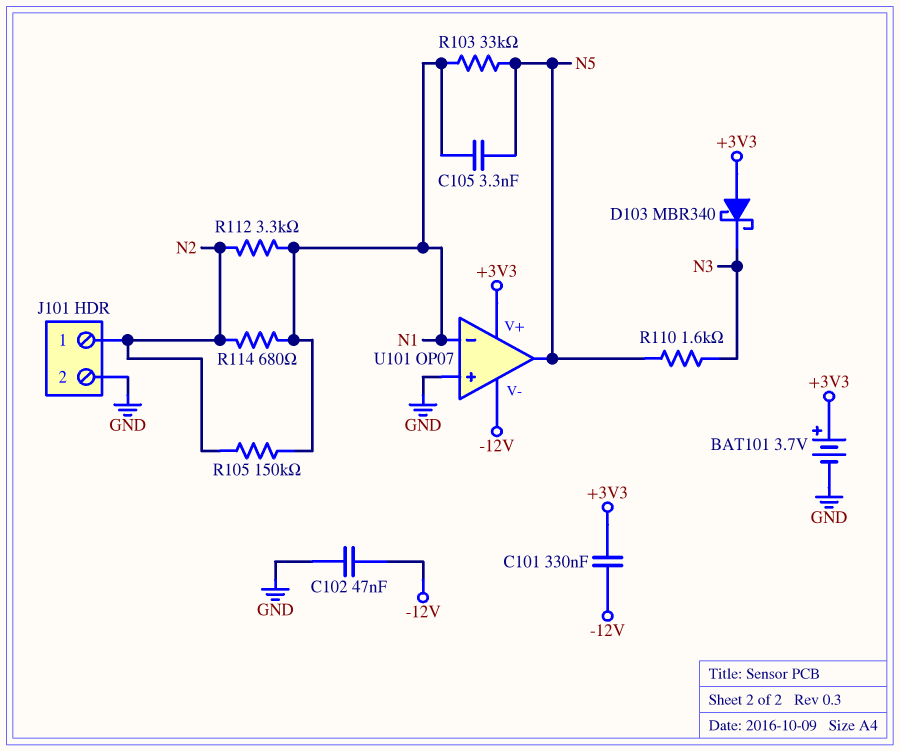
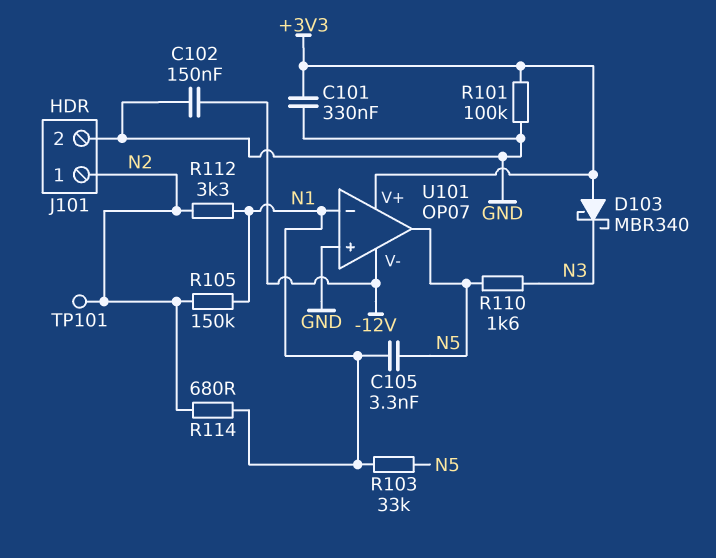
BAT101: 3.7V (plus +3V3, minus GND) -> none
C101: 330nF (+3V3, -12V) -> 330nF (+3V3, GND)
C102: 47nF (-12V, GND) -> 150nF (-12V, GND)
R101: none -> 100k (+3V3, GND)
TP101: none -> test point (N2)

